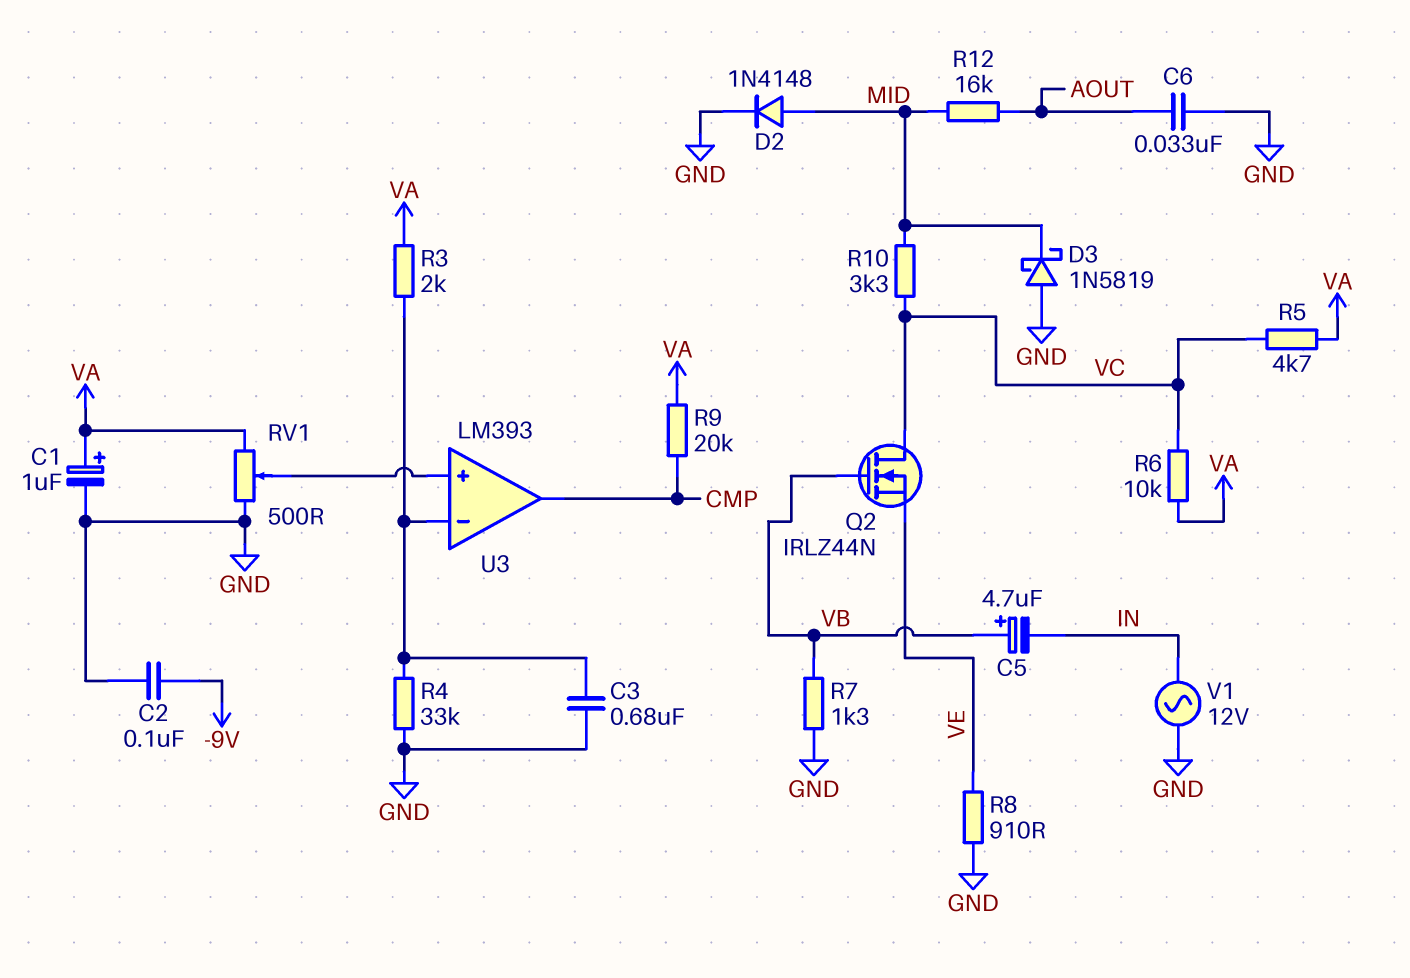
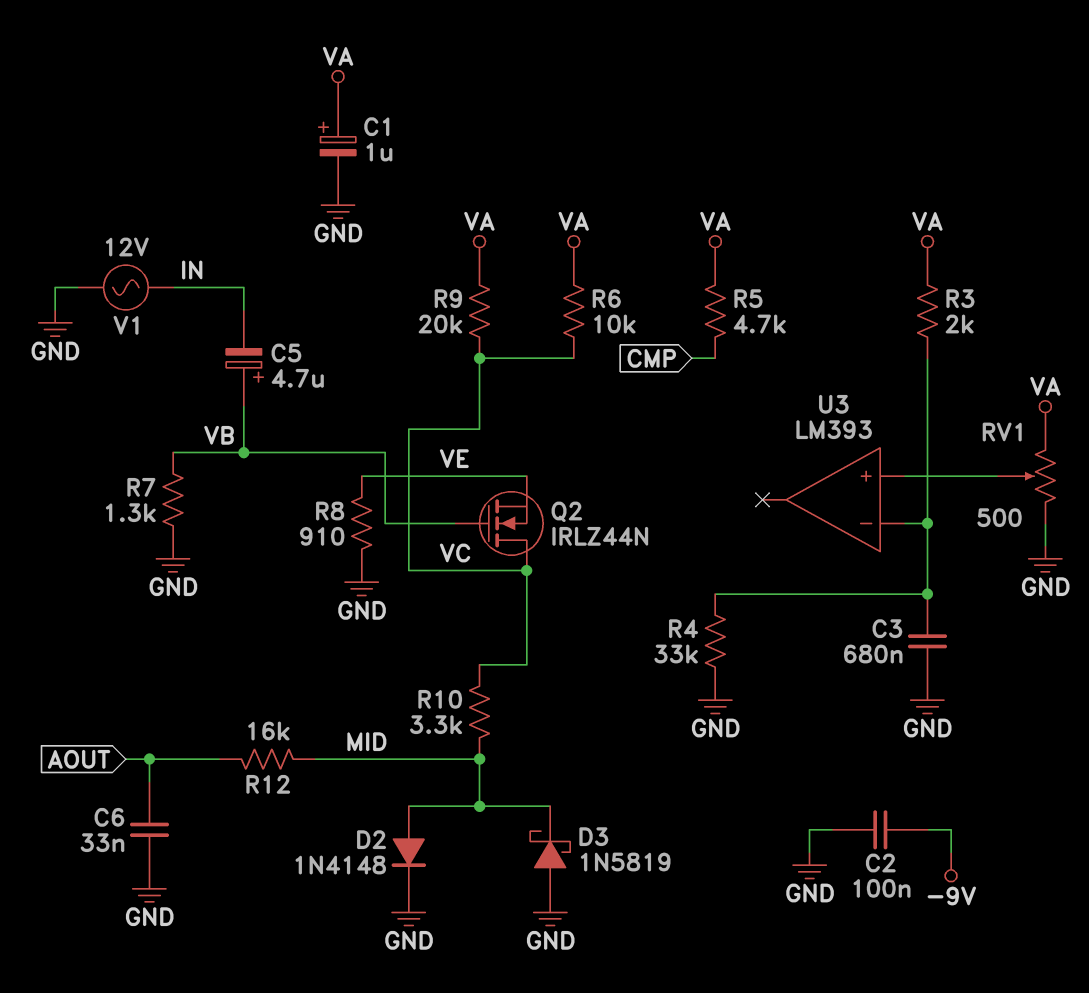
R5: 4.7k (VA, VC) -> 4.7k (CMP, VA)
R9: 20k (CMP, VA) -> 20k (VA, VC)
U3 pin out: CMP -> none

